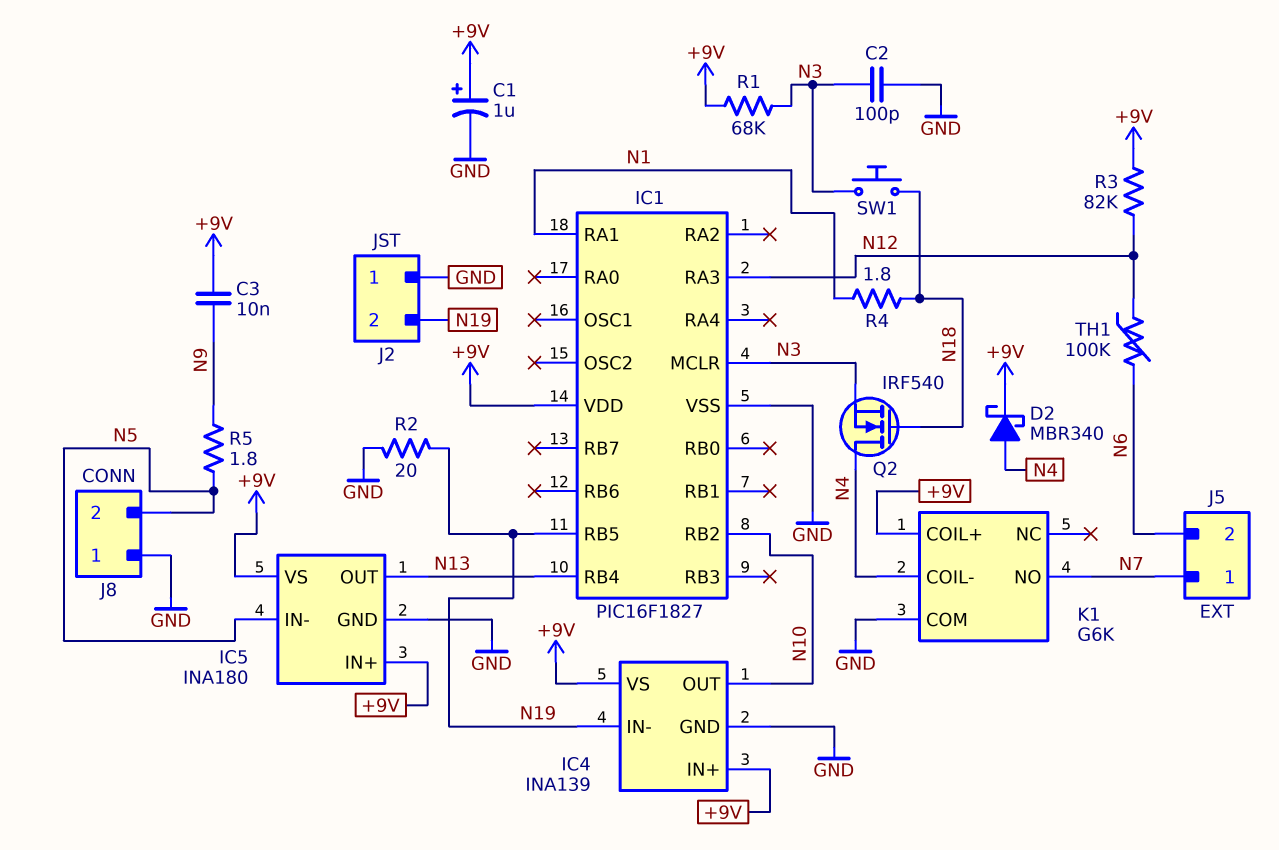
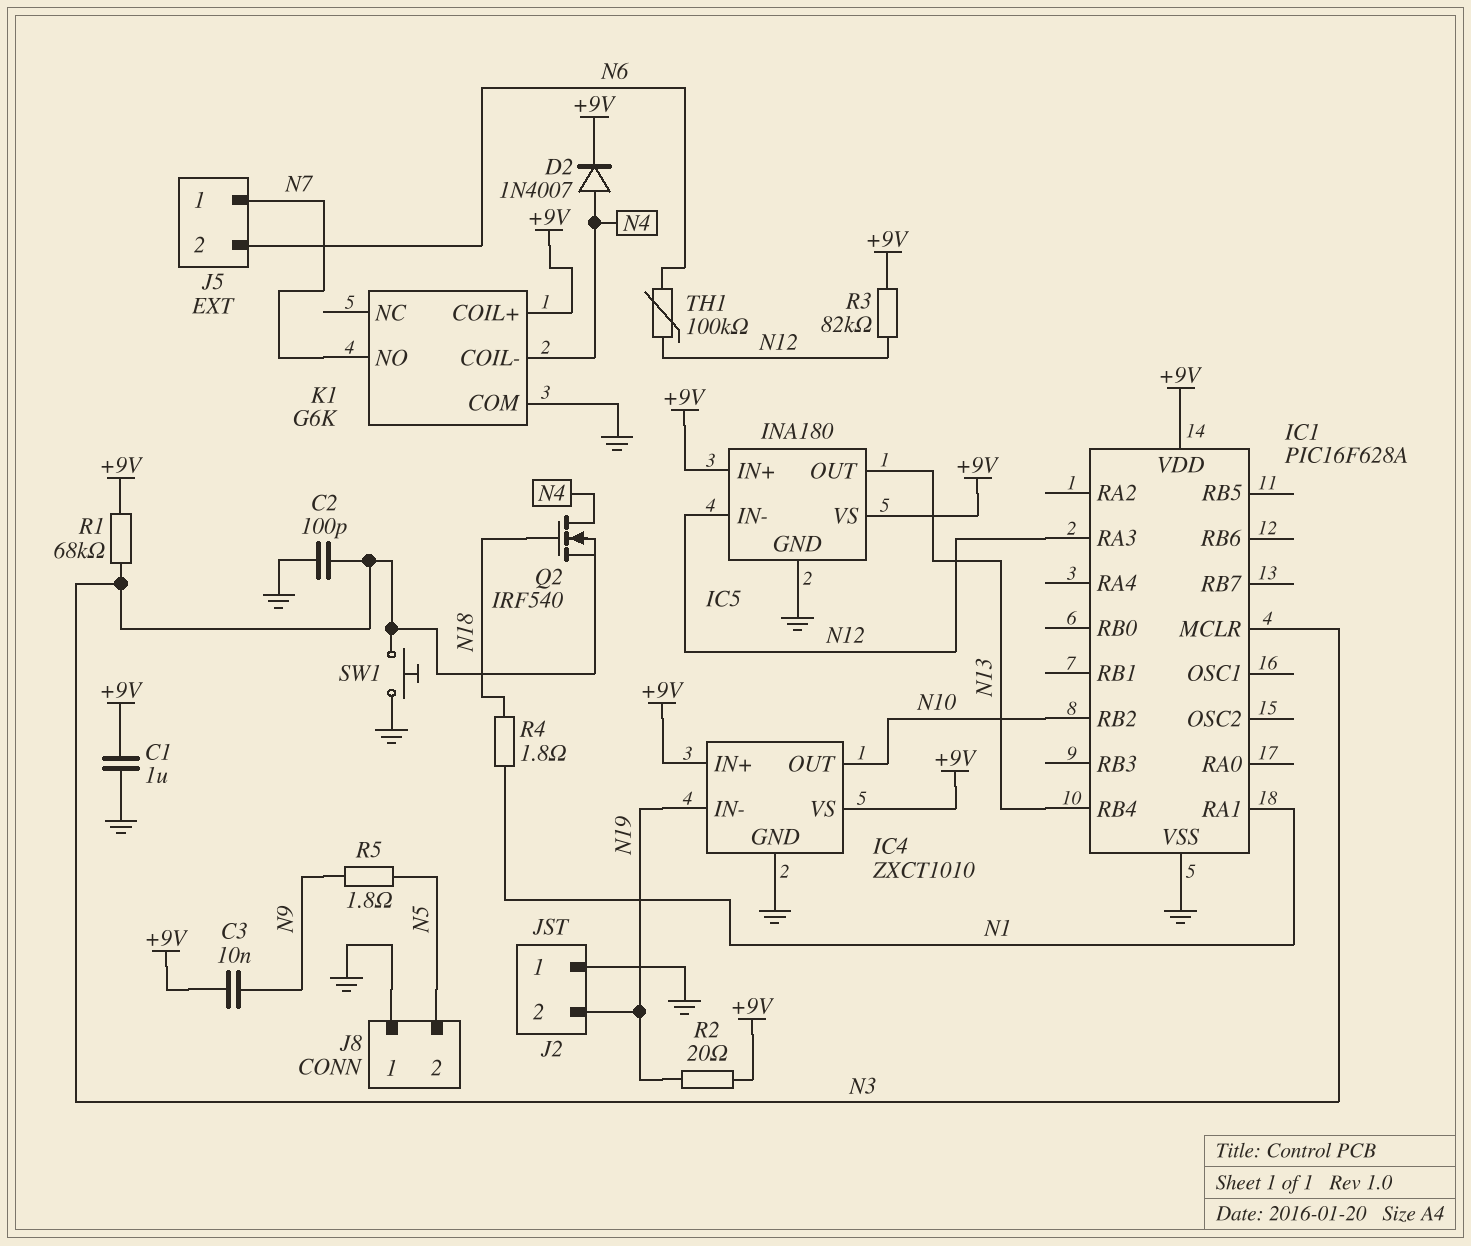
C1: 1uF (plus +9V, minus GND) -> 1uF (+9V, GND)
D2: schottky MBR340 (A N4, K +9V) -> diode 1N4007 (A N4, K +9V)
IC1: PIC16F1827 -> PIC16F628A
IC1 pin RB5: N19 -> none
IC4: INA139 -> ZXCT1010
IC5 pin IN-: N5 -> N12
R2: 20 (GND, N19) -> 20 (+9V, N19)
SW1: button (N3, N18) -> button (GND, N3)

